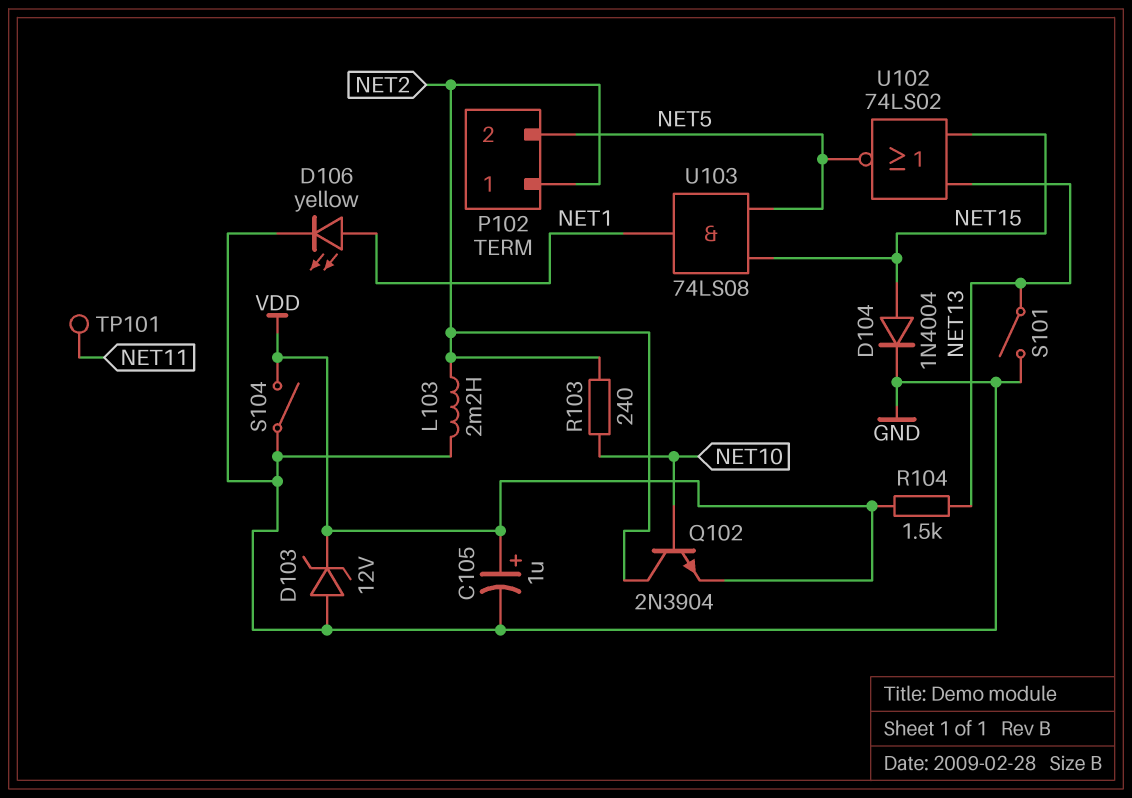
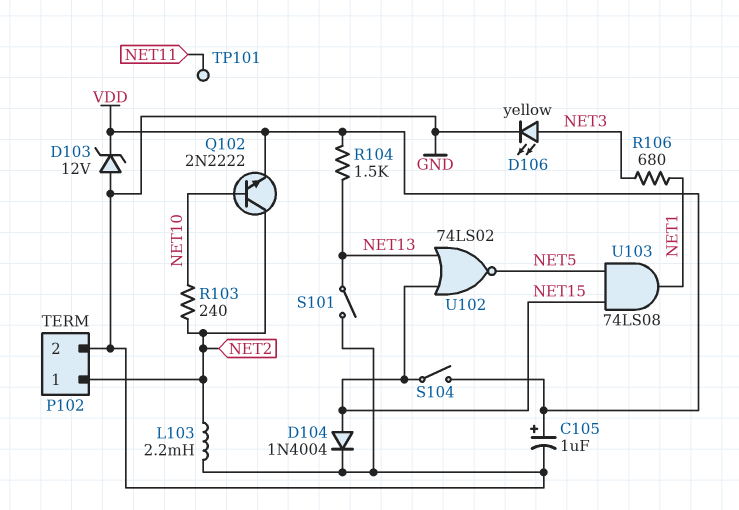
D106: LED yellow (A NET1, K GND) -> LED yellow (A NET3, K GND)
P102 pin 2: NET5 -> GND
Q102: NPN 2N3904 (B NET10, C NET2, E VDD) -> NPN 2N2222 (B NET10, C NET2, E VDD)
R106: none -> 680 (NET1, NET3)
S104: switch (GND, VDD) -> switch (NET15, VDD)

